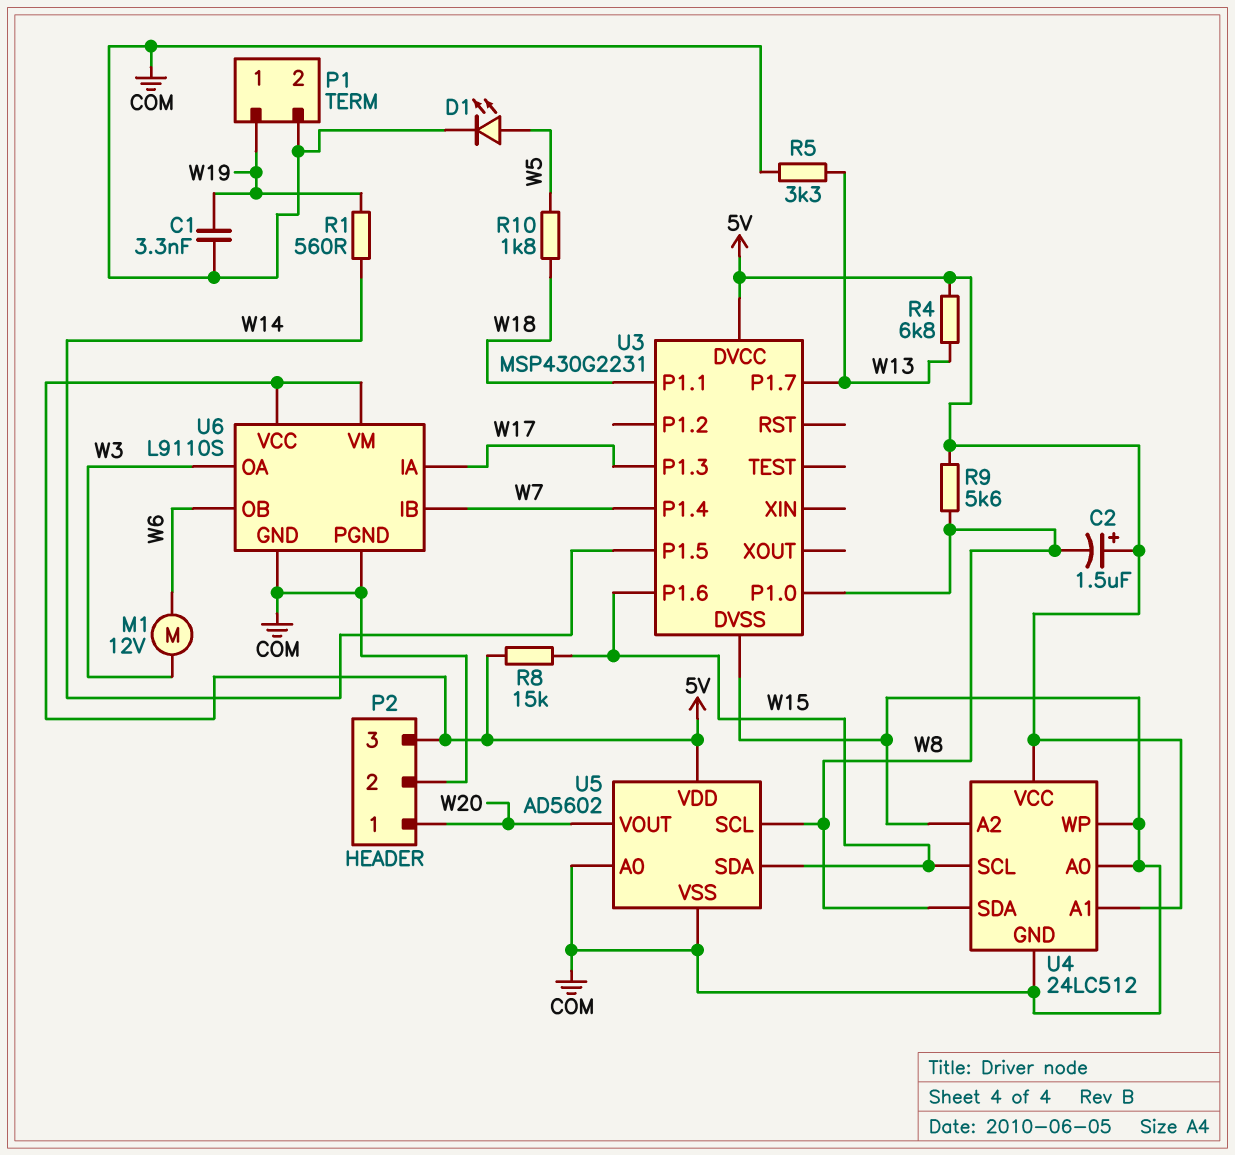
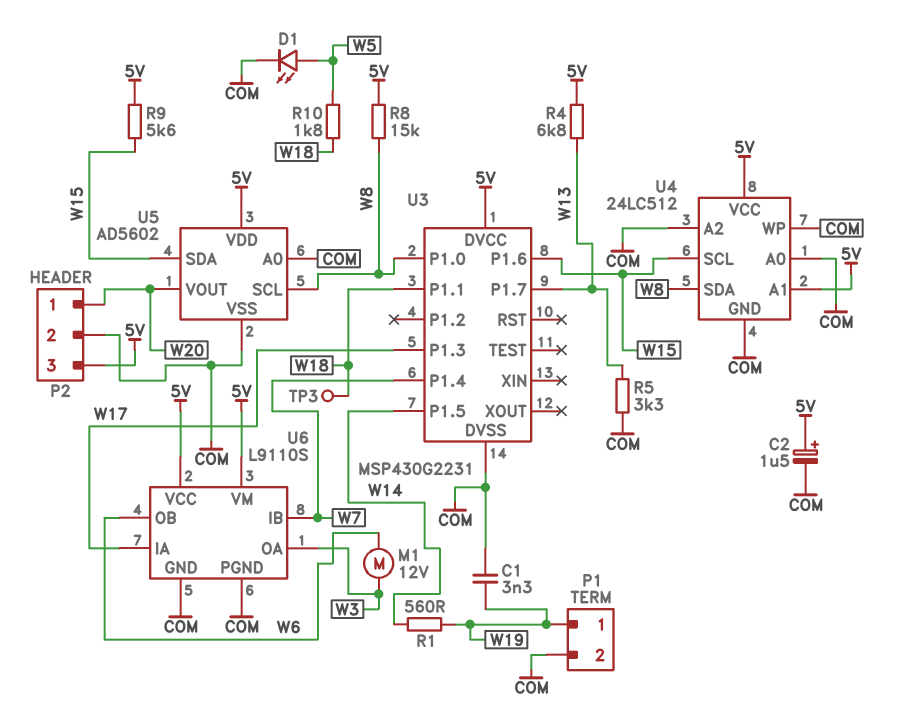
C2: 1.5uF (plus 5V, minus W8) -> 1.5uF (plus 5V, minus COM)
R8: 15k (5V, W15) -> 15k (5V, W8)
R9: 5.6k (5V, W8) -> 5.6k (5V, W15)
TP3: none -> test point (W18)

